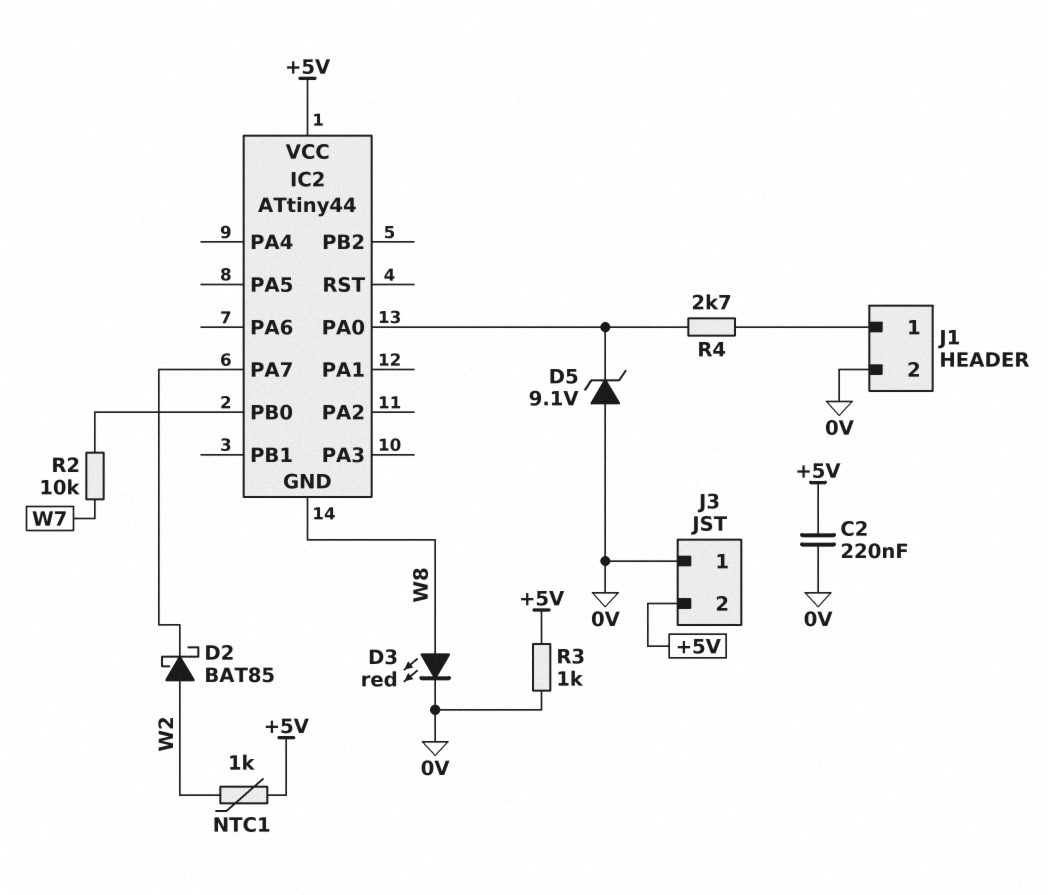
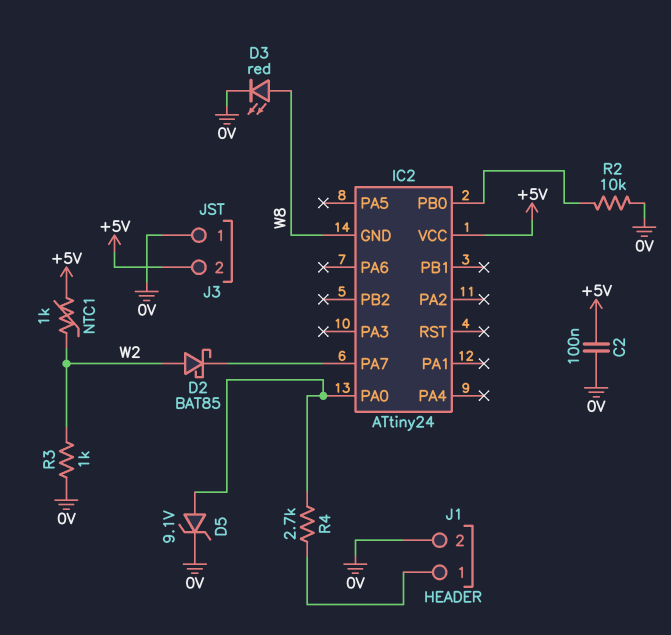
C2: 220nF (+5V, 0V) -> 100nF (+5V, 0V)
D5: zener 9.1V (A 0V, K IC2/PA0) -> zener 9.1V (A IC2/PA0, K 0V)
IC2: ATtiny44 -> ATtiny24
R2: 10k (IC2/PB0, W7) -> 10k (0V, IC2/PB0)
R3: 1k (+5V, 0V) -> 1k (0V, W2)

